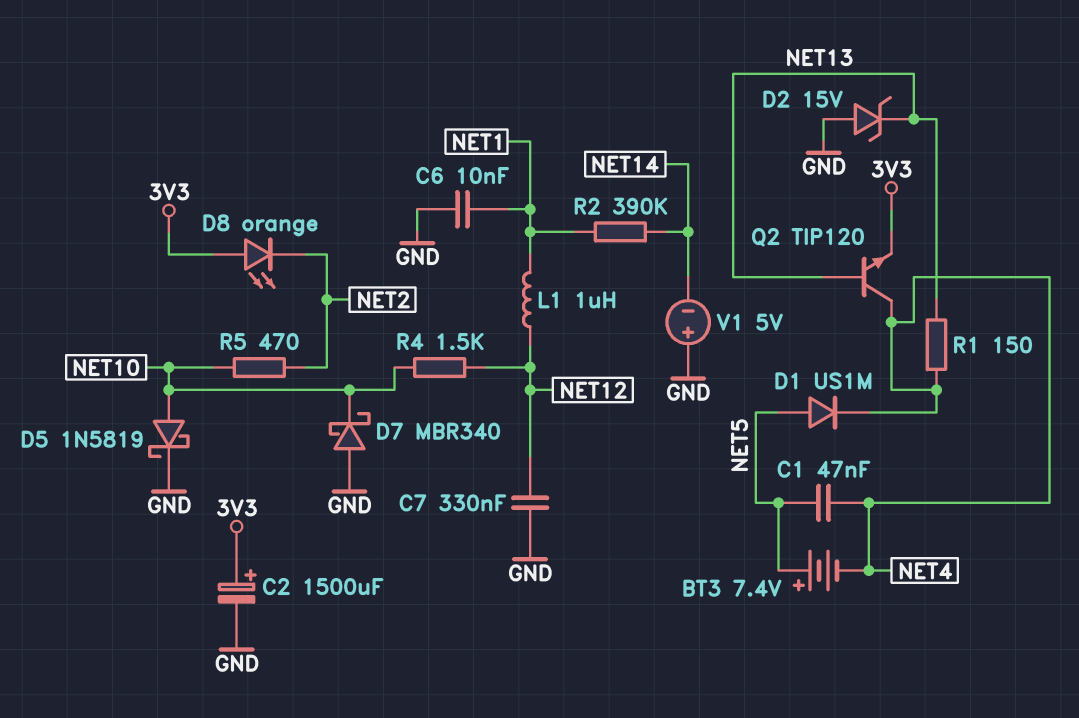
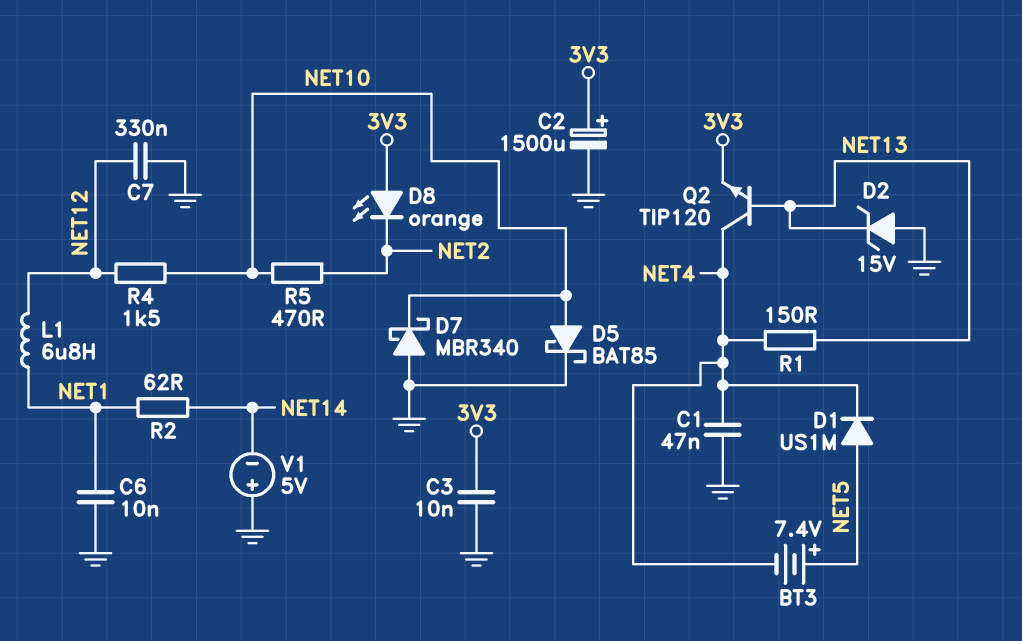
C1: 47nF (NET4, NET5) -> 47nF (GND, NET4)
C3: none -> 10nF (3V3, GND)
D5: schottky 1N5819 (A NET10, K GND) -> schottky BAT85 (A NET10, K GND)
L1: 1uH (NET1, NET12) -> 6.8uH (NET1, NET12)
R2: 390k (NET1, NET14) -> 62 (NET1, NET14)

